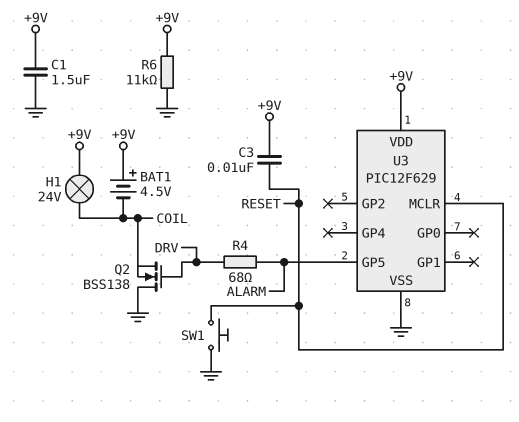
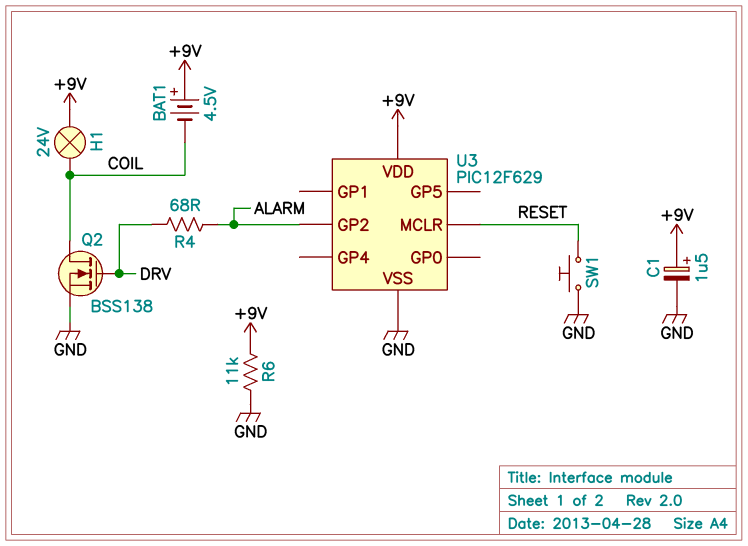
C1: 1.5uF (+9V, GND) -> 1.5uF (plus +9V, minus GND)
C3: 10nF (+9V, RESET) -> none
Q2: NMOS BSS138 (G DRV, D GND, S COIL) -> NMOS BSS138 (G DRV, D COIL, S GND)
U3 pin GP2: none -> ALARM
U3 pin GP5: ALARM -> none

